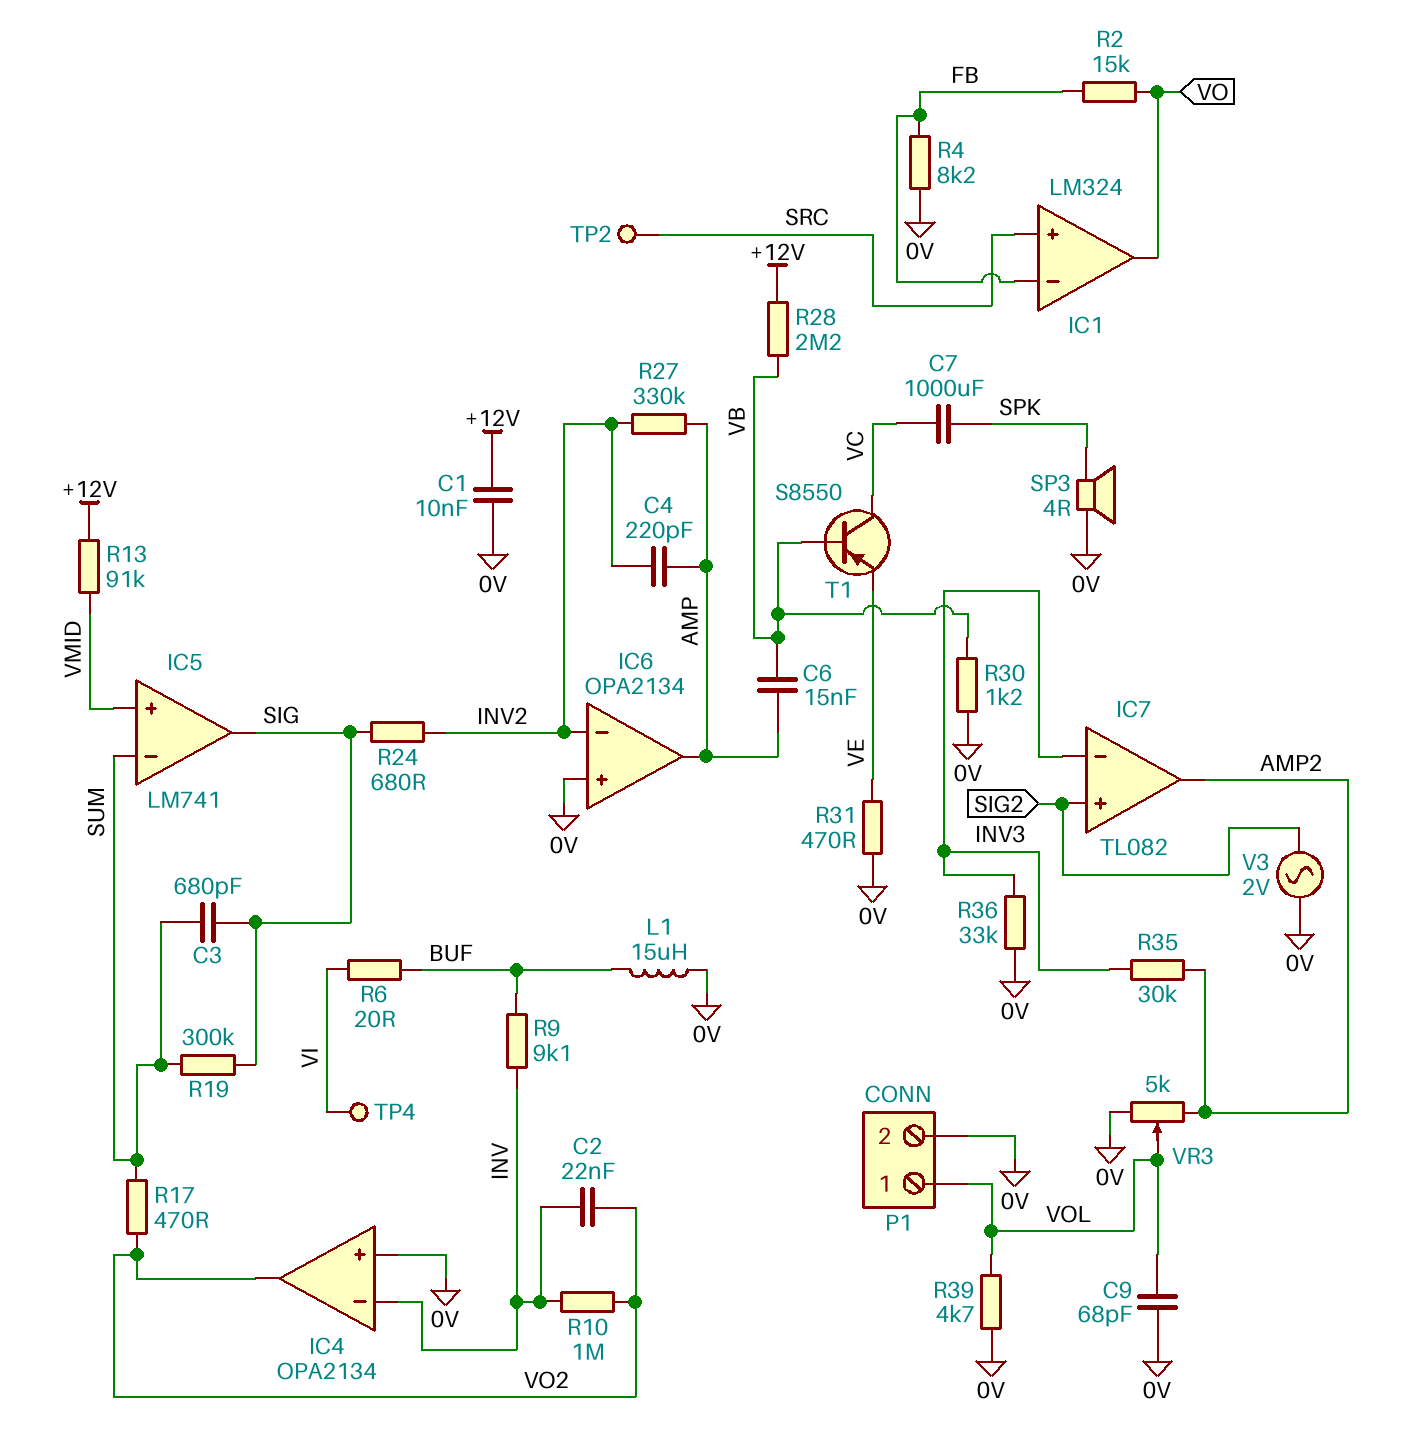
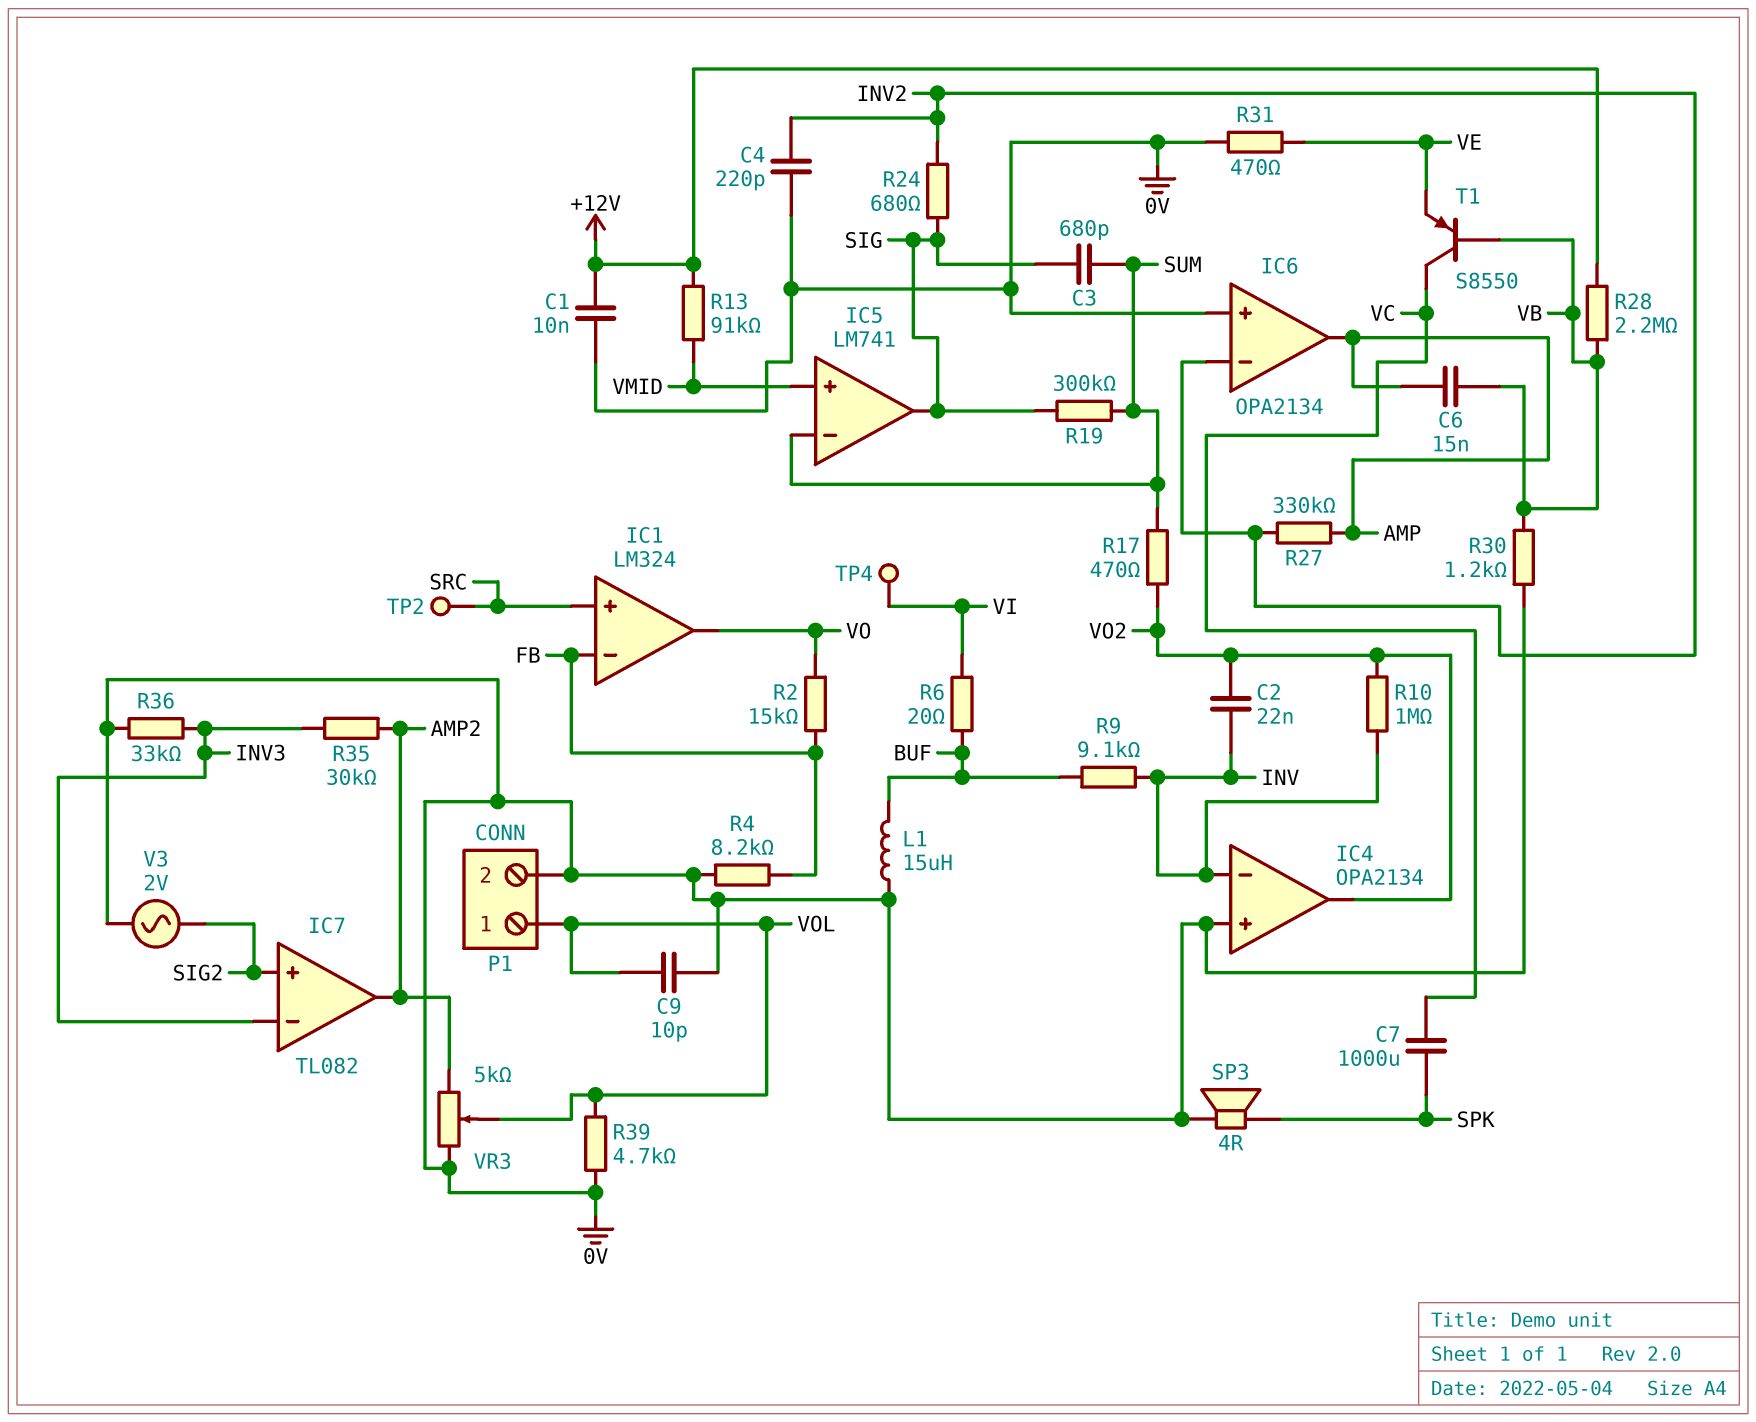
C4: 220pF (AMP, INV2) -> 220pF (0V, INV2)
C9: 68pF (0V, VOL) -> 10pF (0V, VOL)

